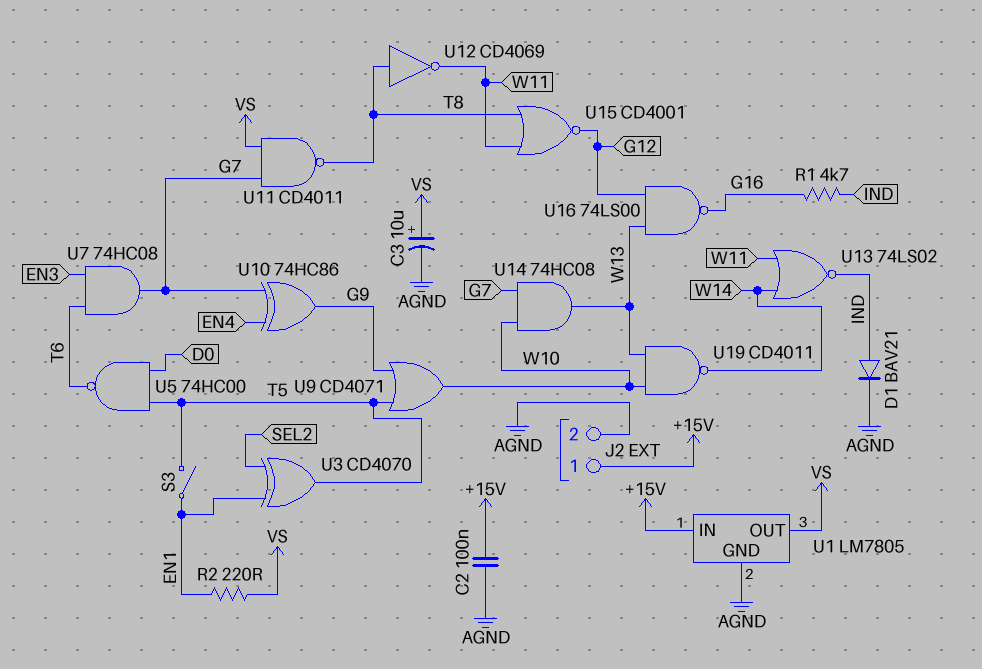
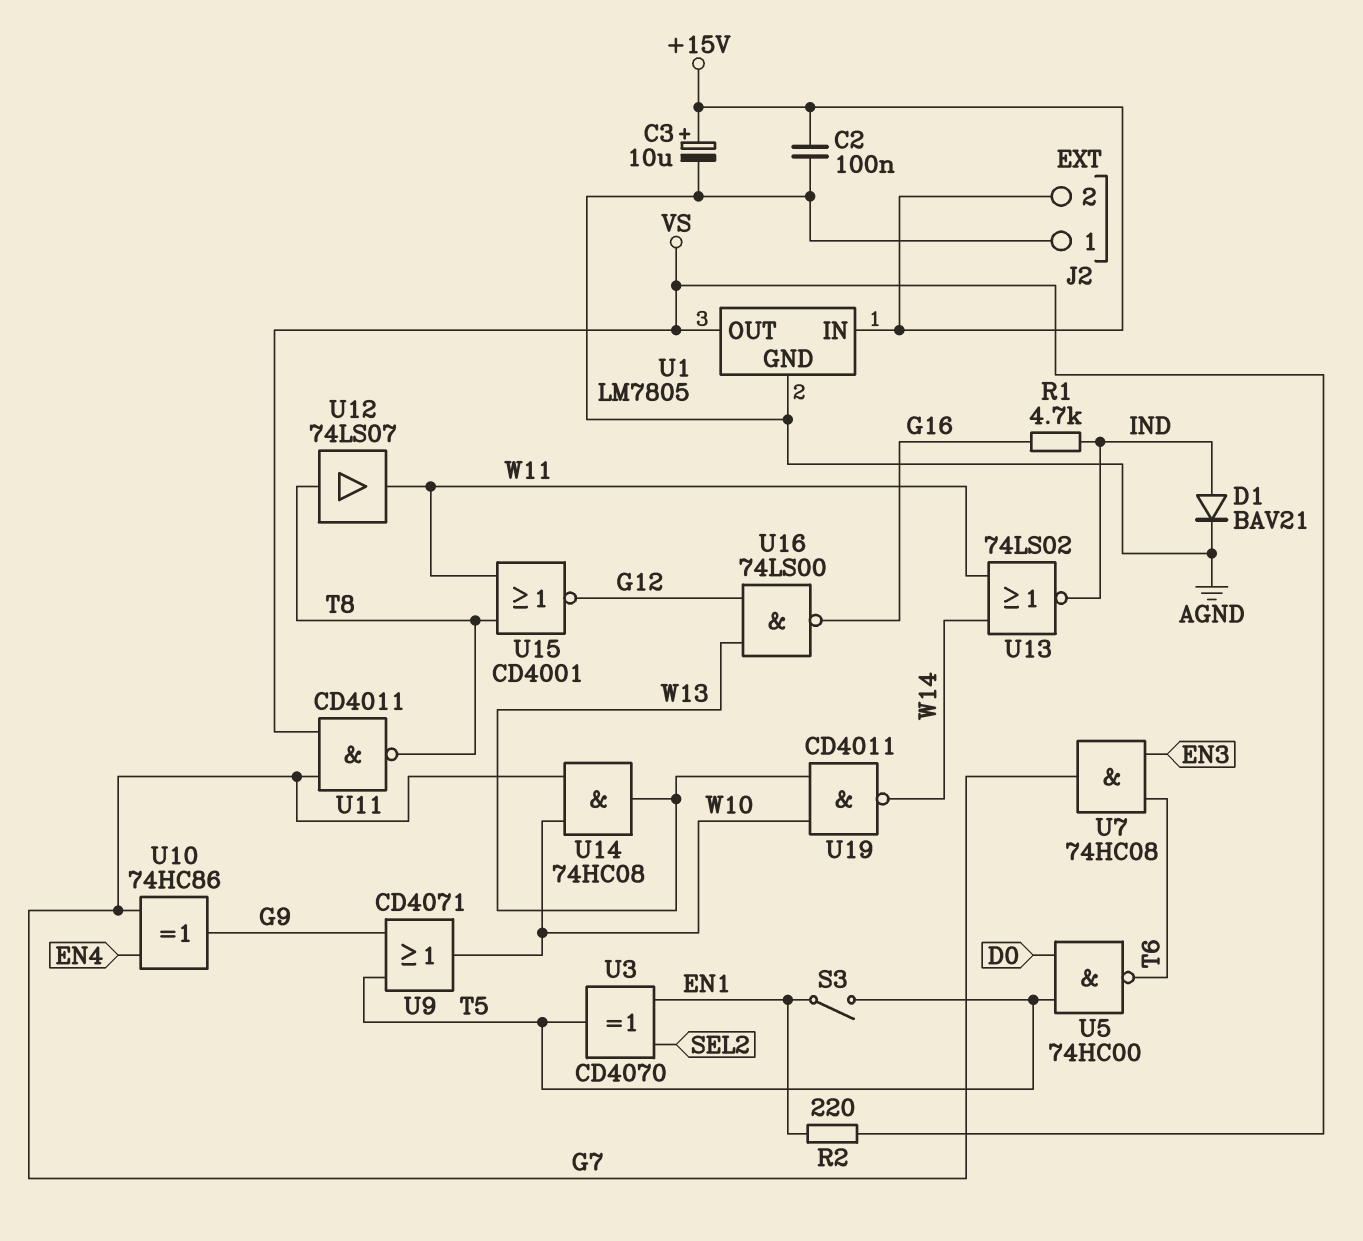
C3: 10uF (plus VS, minus AGND) -> 10uF (plus +15V, minus AGND)
J2 pin 1: +15V -> AGND
J2 pin 2: AGND -> +15V
U12: NOT CD4069 (in T8, out W11) -> buffer 74LS07 (in T8, out W11)

